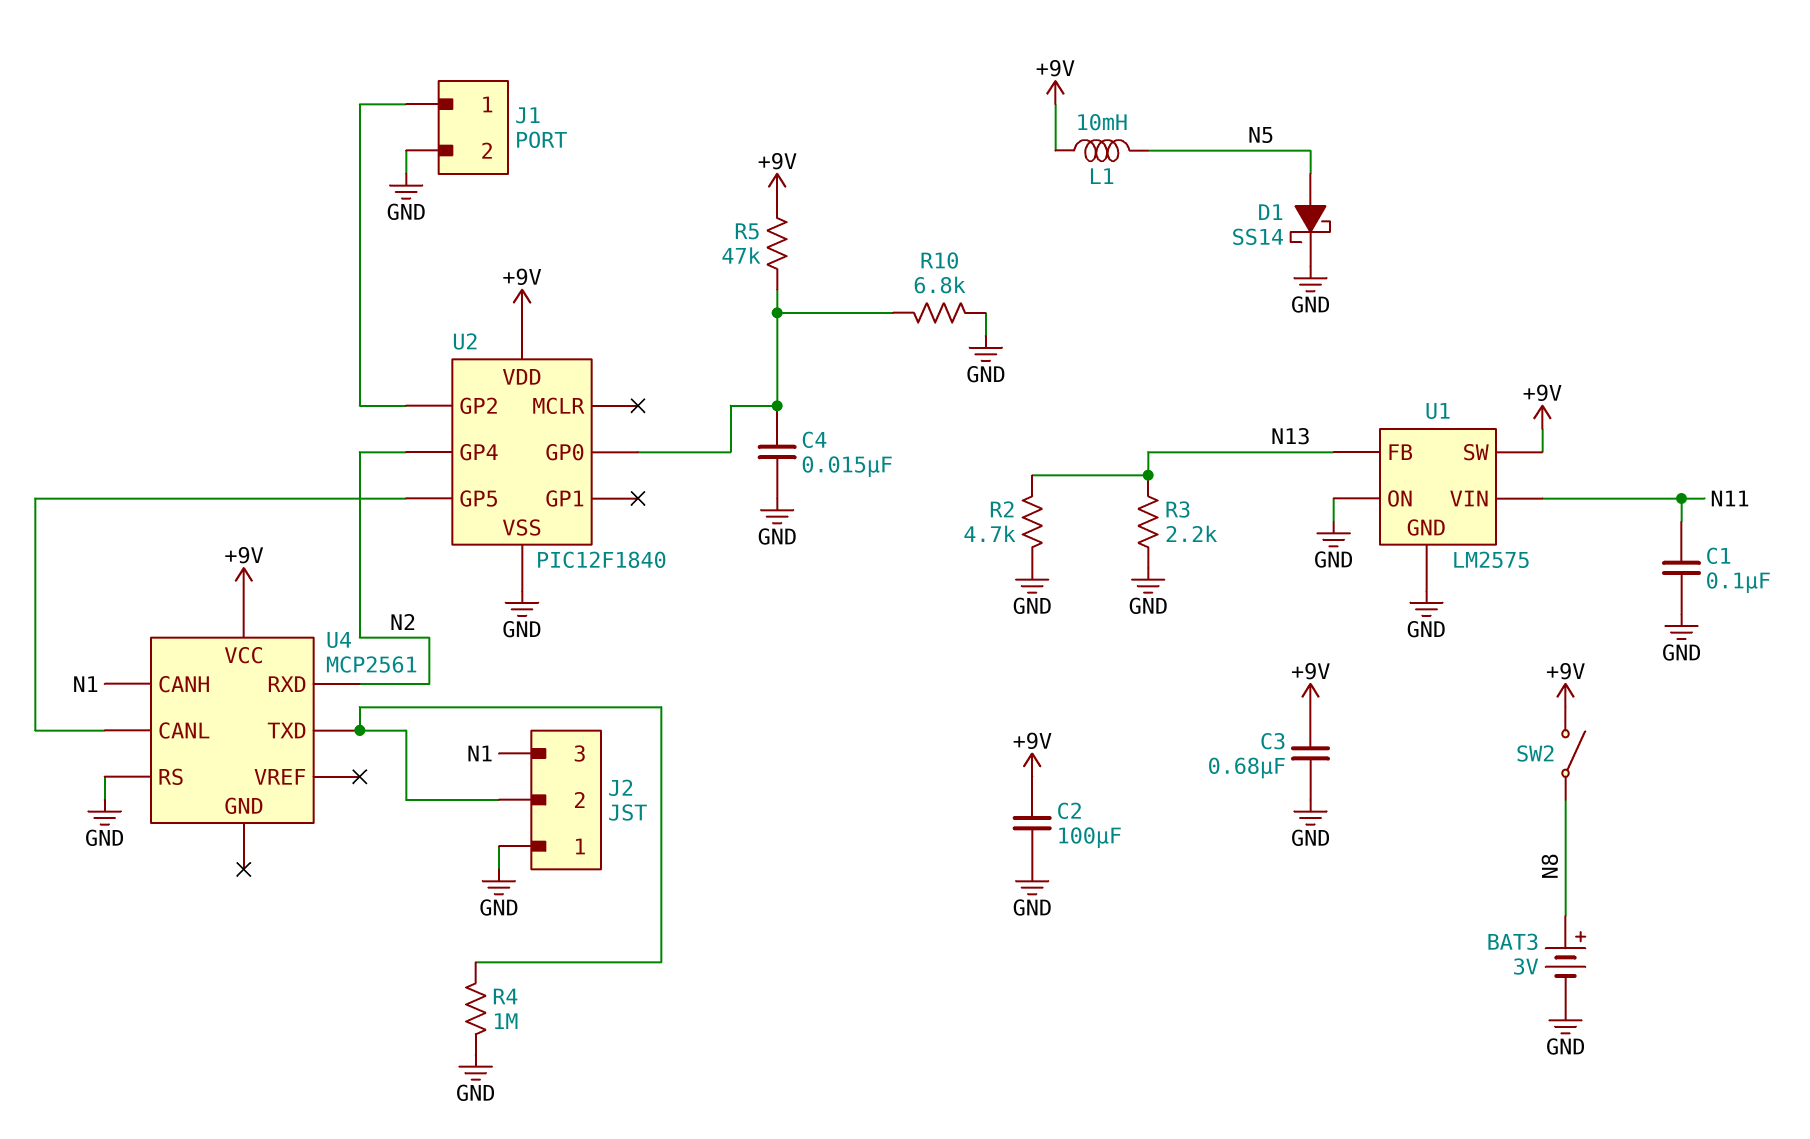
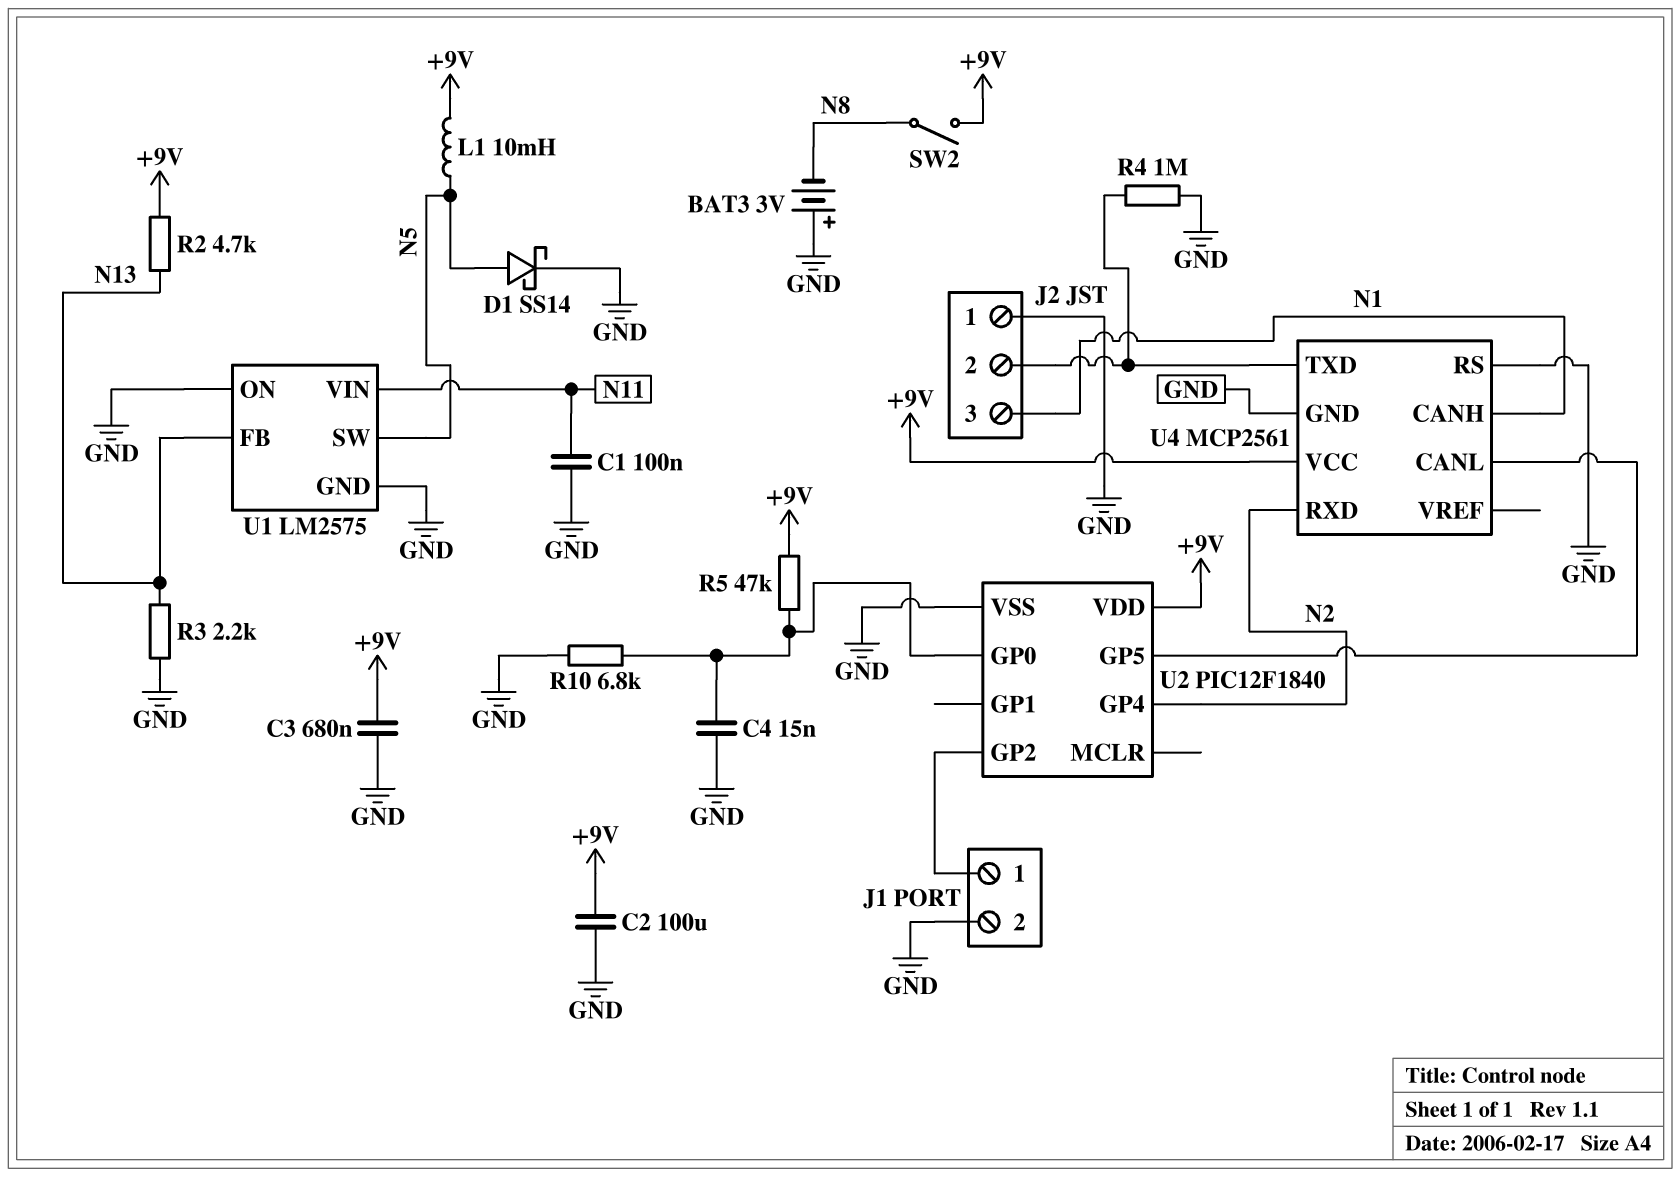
BAT3: 3V (plus N8, minus GND) -> 3V (plus GND, minus N8)
R2: 4.7k (GND, N13) -> 4.7k (+9V, N13)
U1 pin SW: +9V -> N5
U4 pin GND: none -> GND

